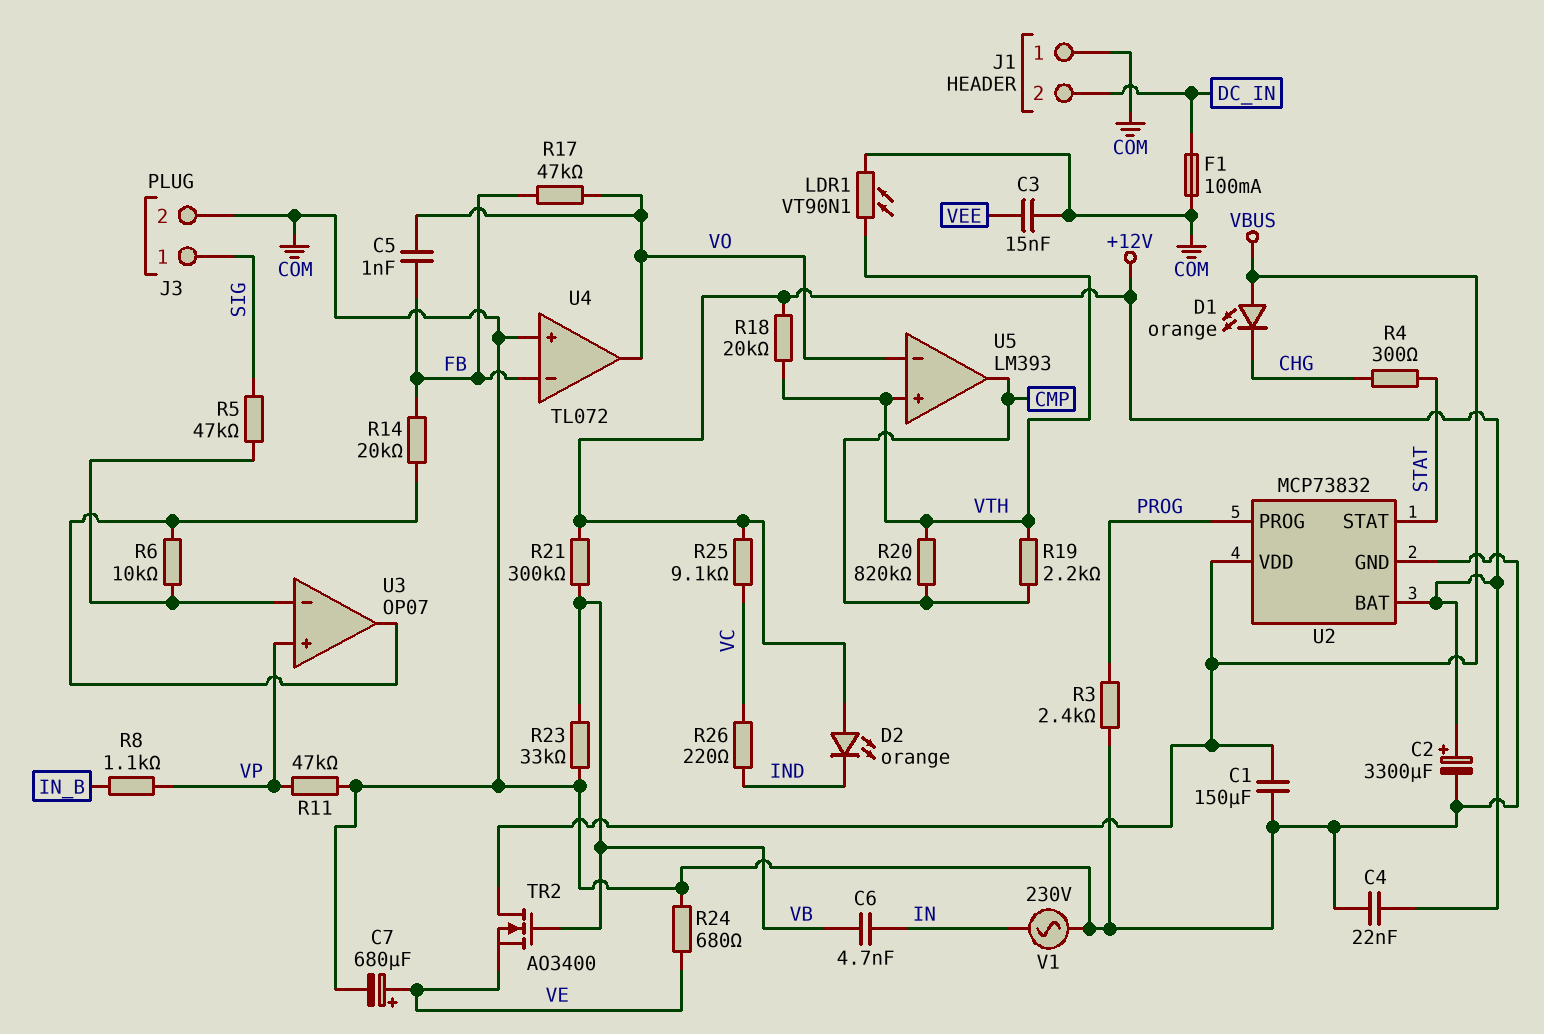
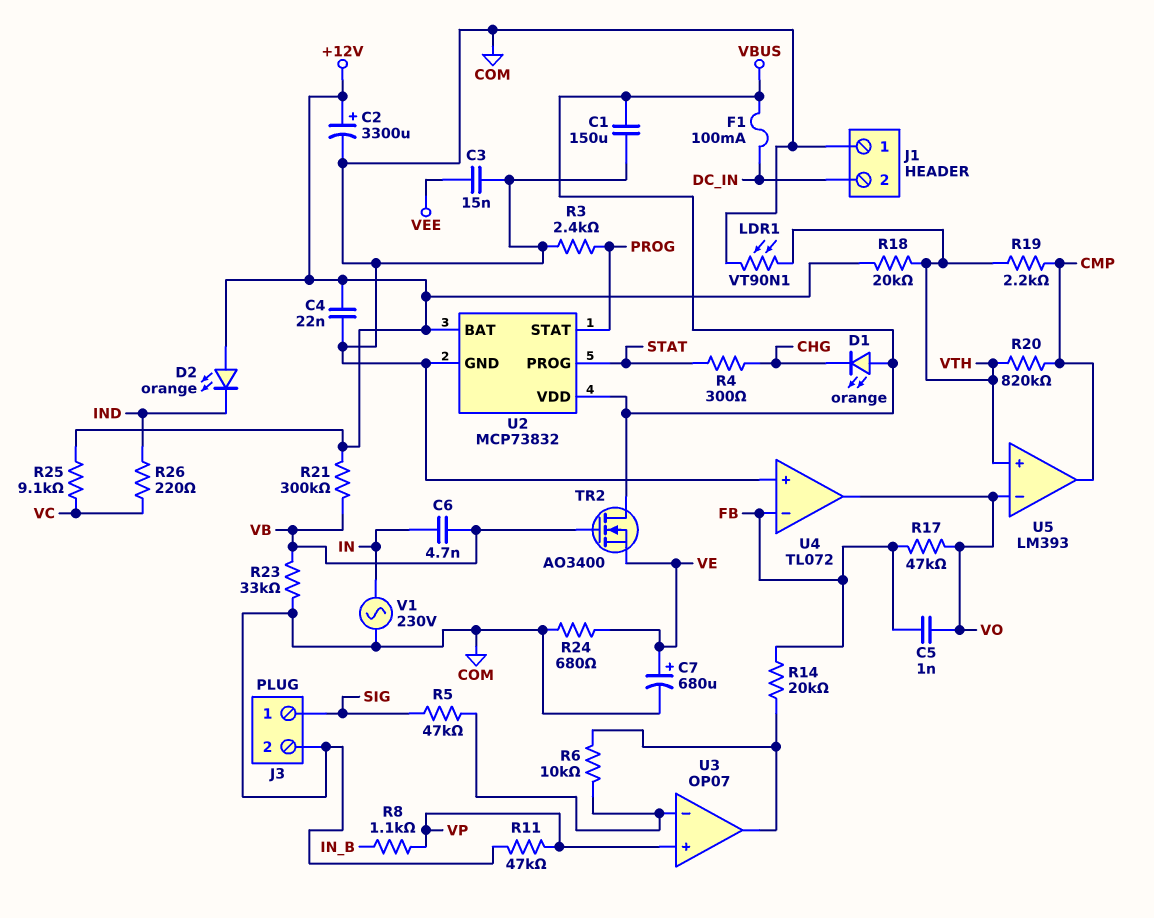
F1: 100mA (COM, DC_IN) -> 100mA (DC_IN, VBUS)
U2 pin PROG: PROG -> STAT
U2 pin STAT: STAT -> PROG

